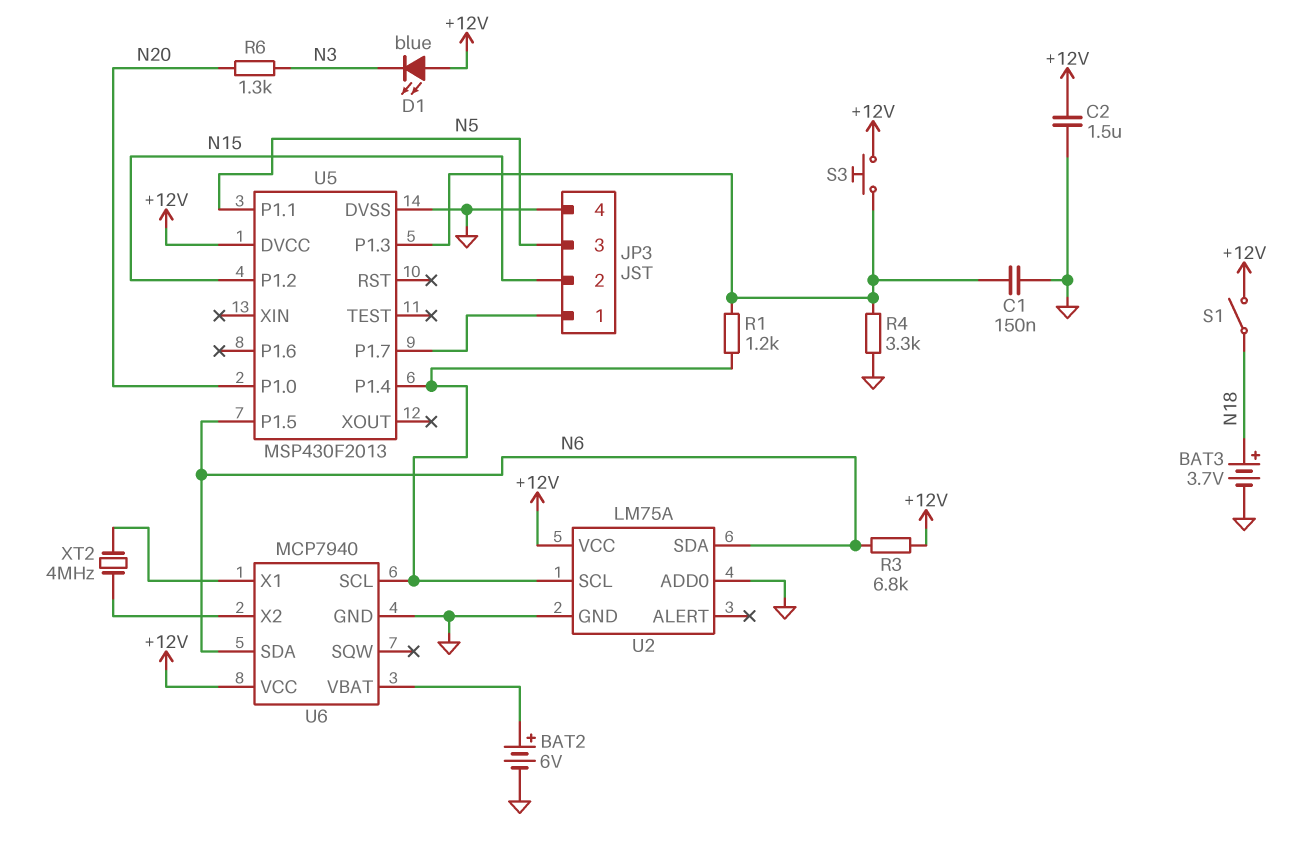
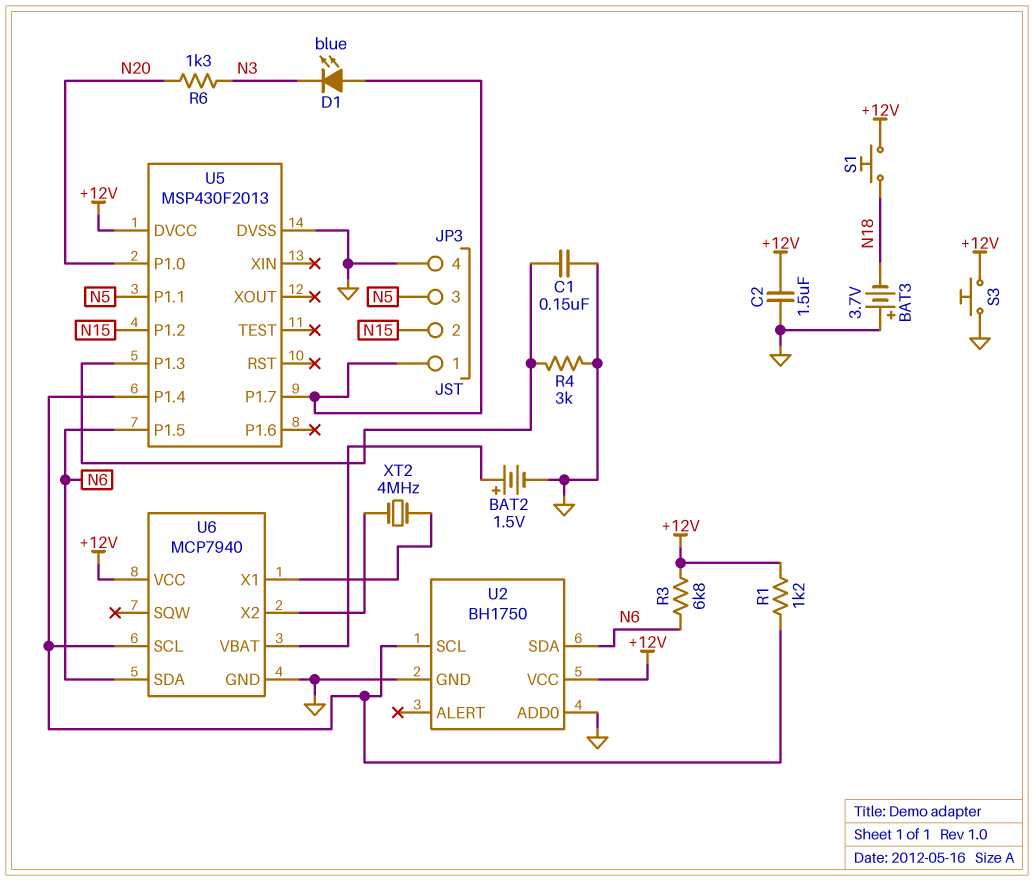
BAT2: 6V (plus U6/VBAT, minus GND) -> 1.5V (plus U6/VBAT, minus GND)
BAT3: 3.7V (plus N18, minus GND) -> 3.7V (plus GND, minus N18)
D1: LED blue (A +12V, K N3) -> LED blue (A JP3/1, K N3)
R1: 1.2k (U2/SCL, U5/P1.3) -> 1.2k (+12V, U2/SCL)
R4: 3.3k (GND, U5/P1.3) -> 3k (GND, U5/P1.3)
S1: switch (+12V, N18) -> button (+12V, N18)
S3: button (+12V, U5/P1.3) -> button (+12V, GND)
U2: LM75A -> BH1750

